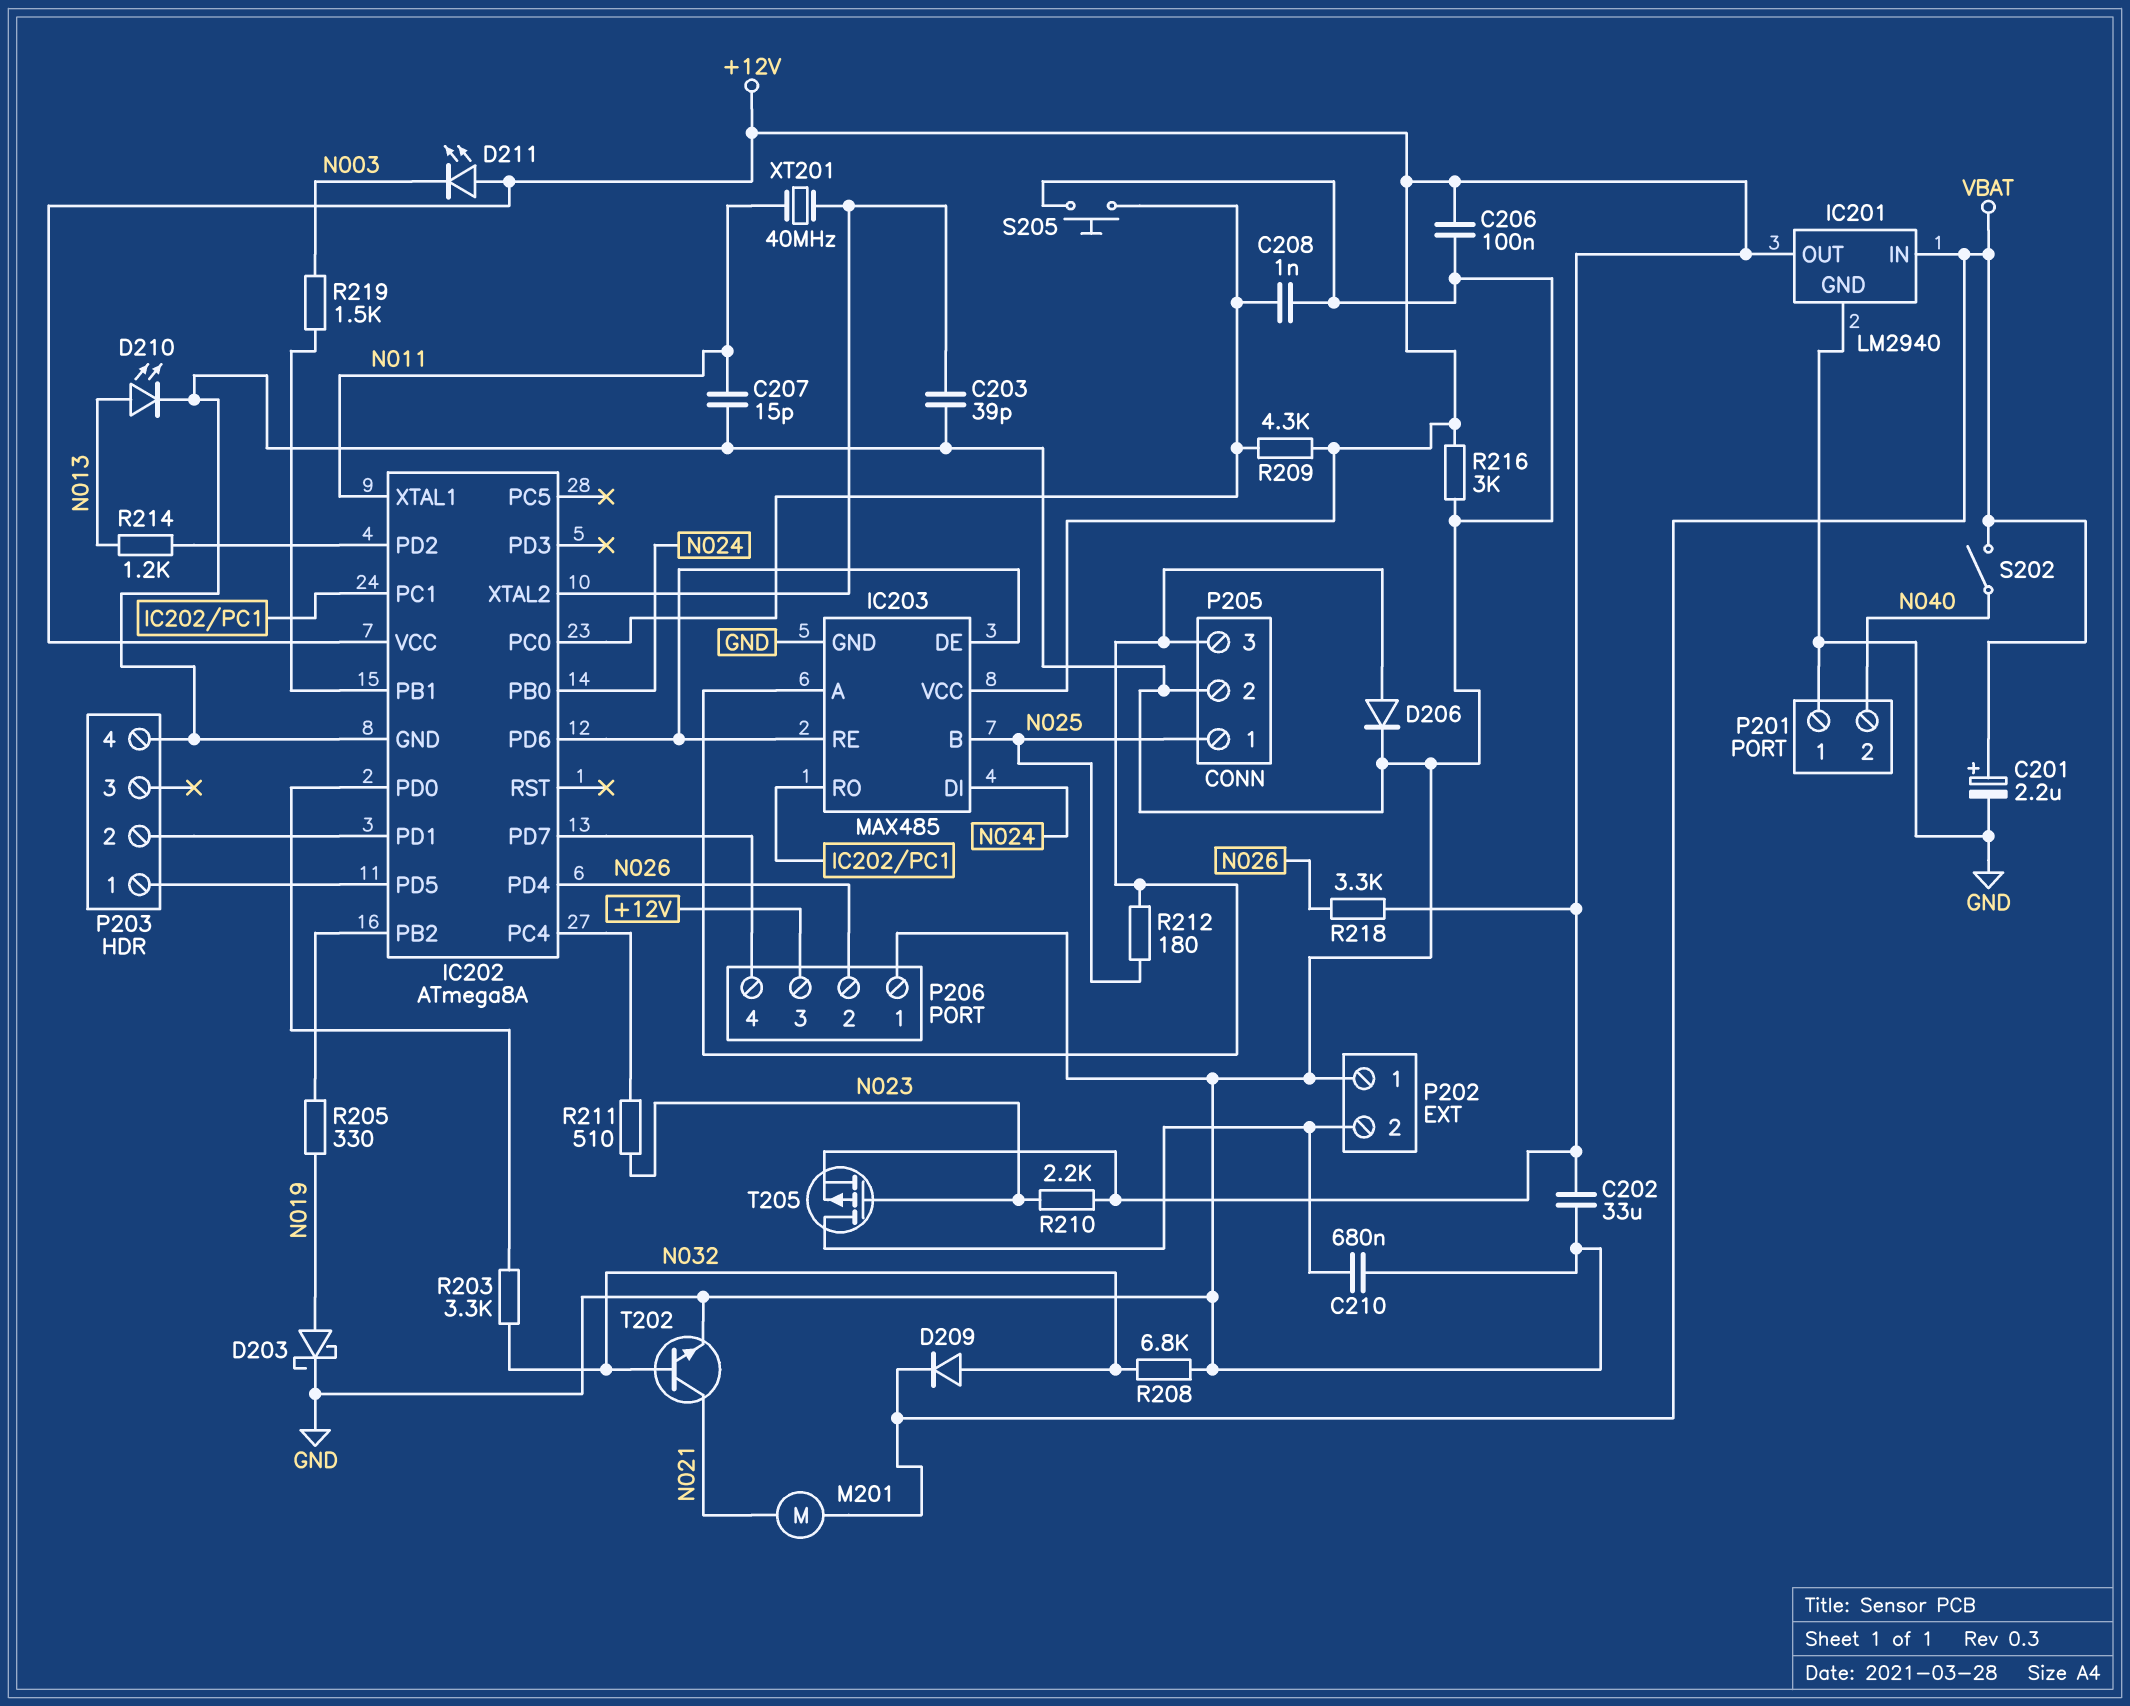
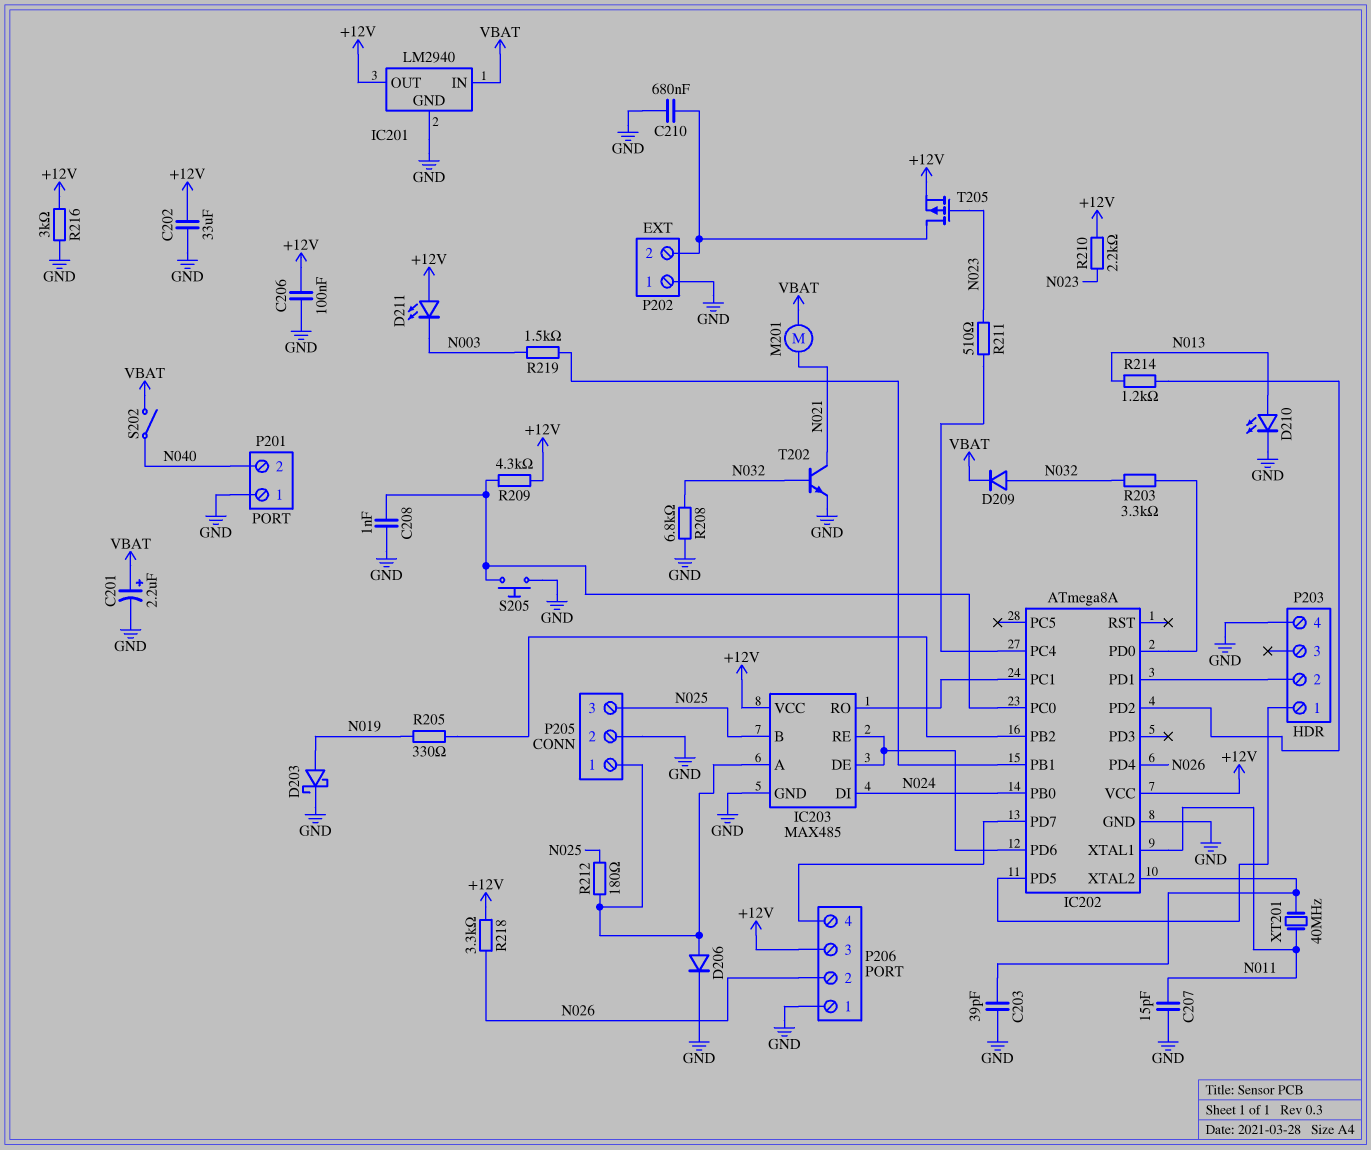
P205 pin 1: N025 -> IC203/A
P205 pin 3: IC203/A -> N025

